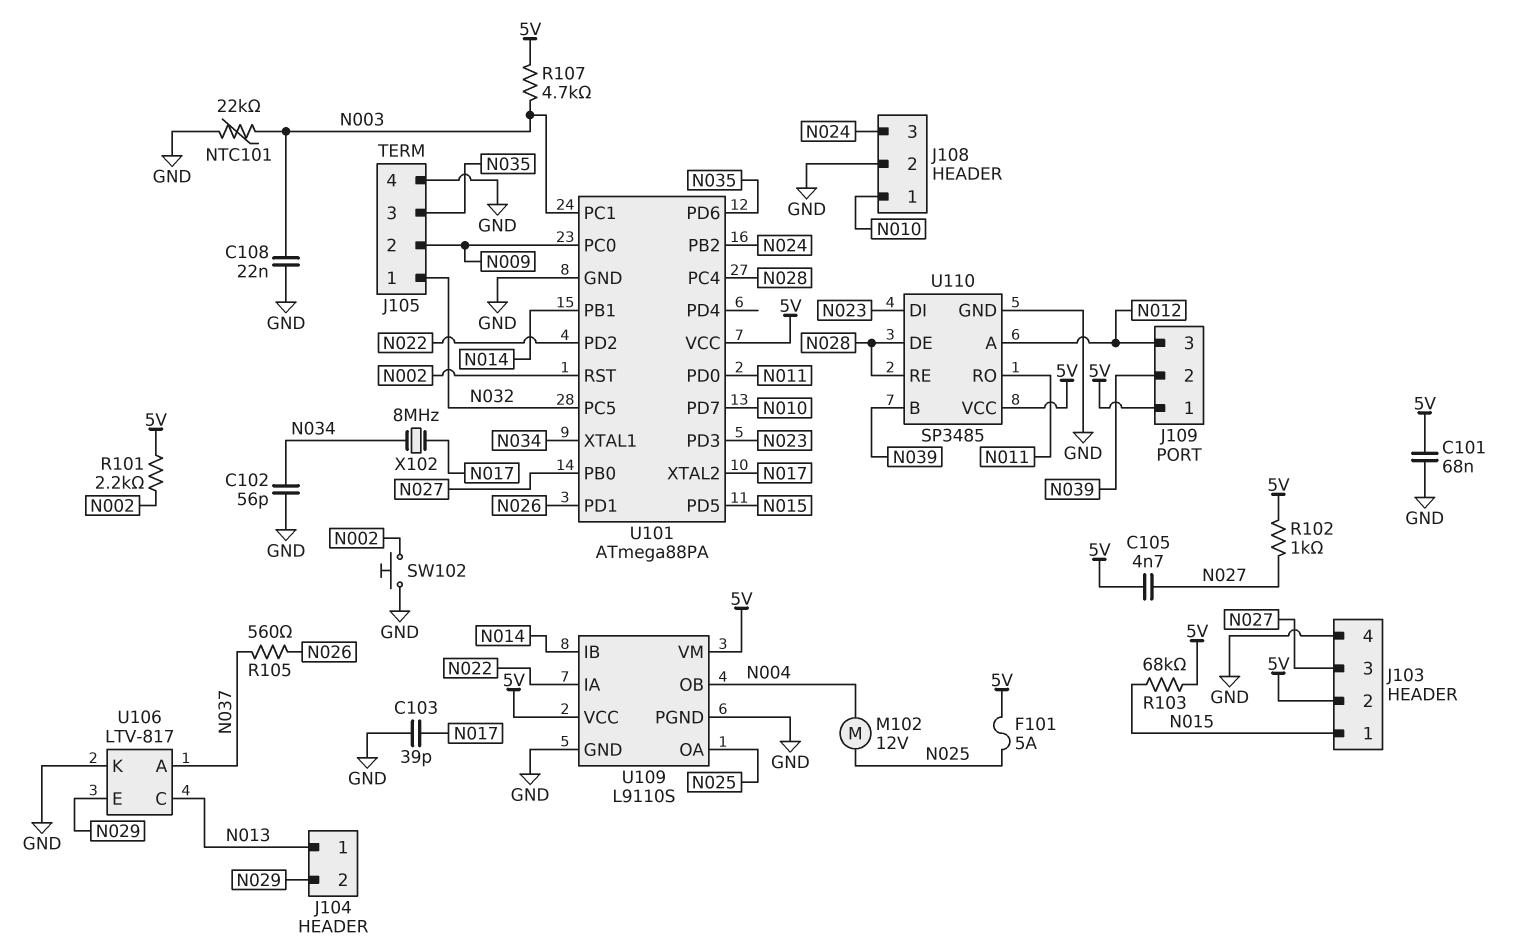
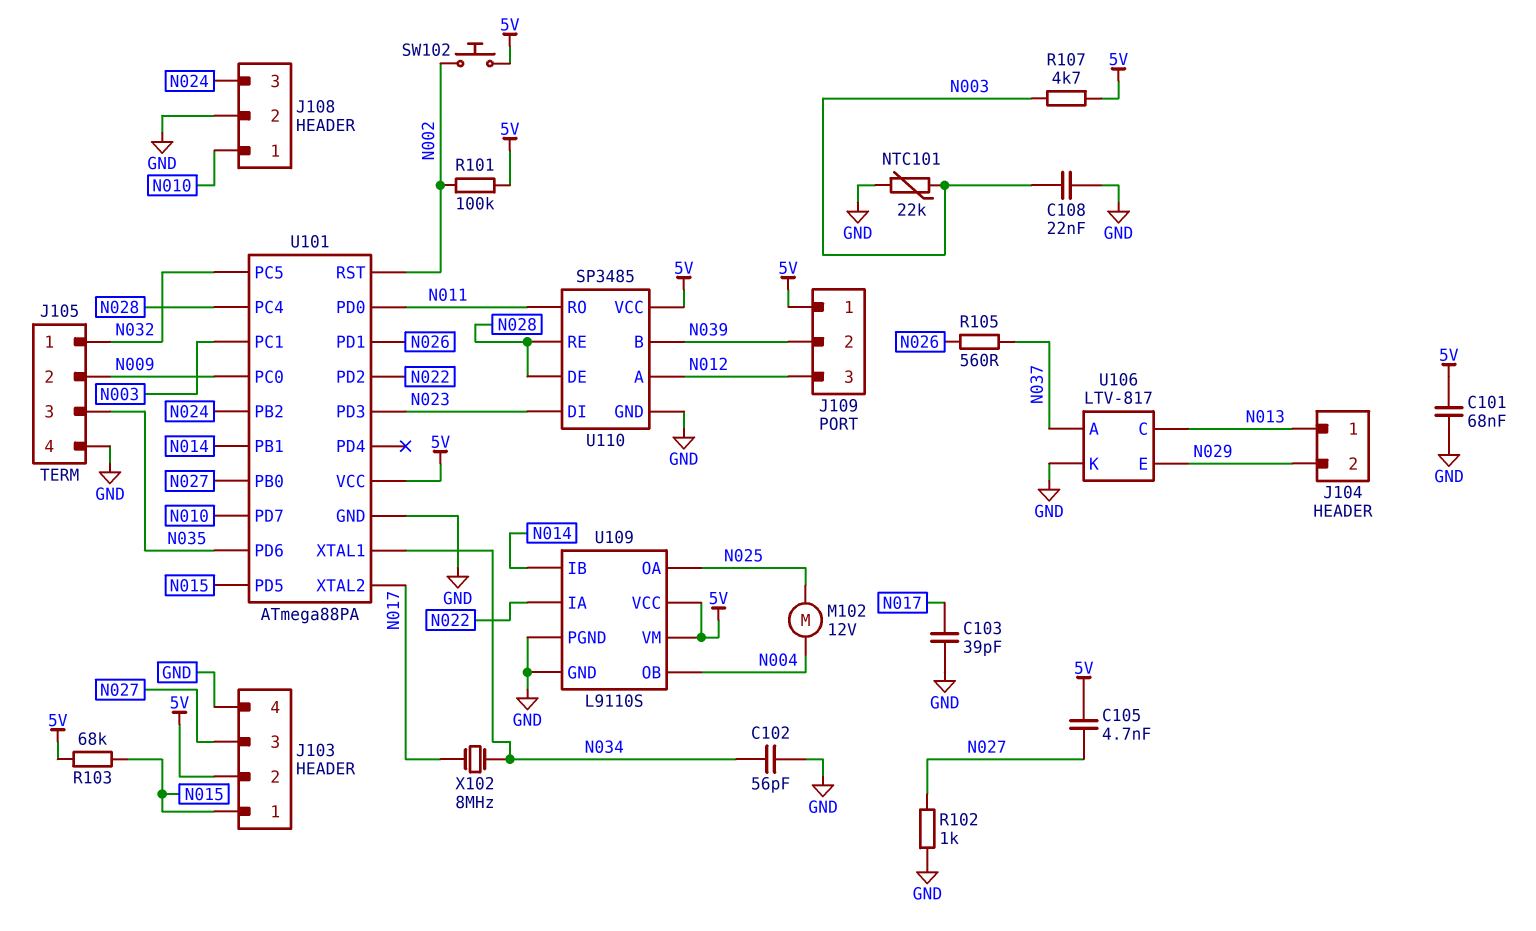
F101: 5A (5V, N025) -> none
R101: 2.2k (5V, N002) -> 100k (5V, N002)
R102: 1k (5V, N027) -> 1k (GND, N027)
SW102: button (GND, N002) -> button (5V, N002)

